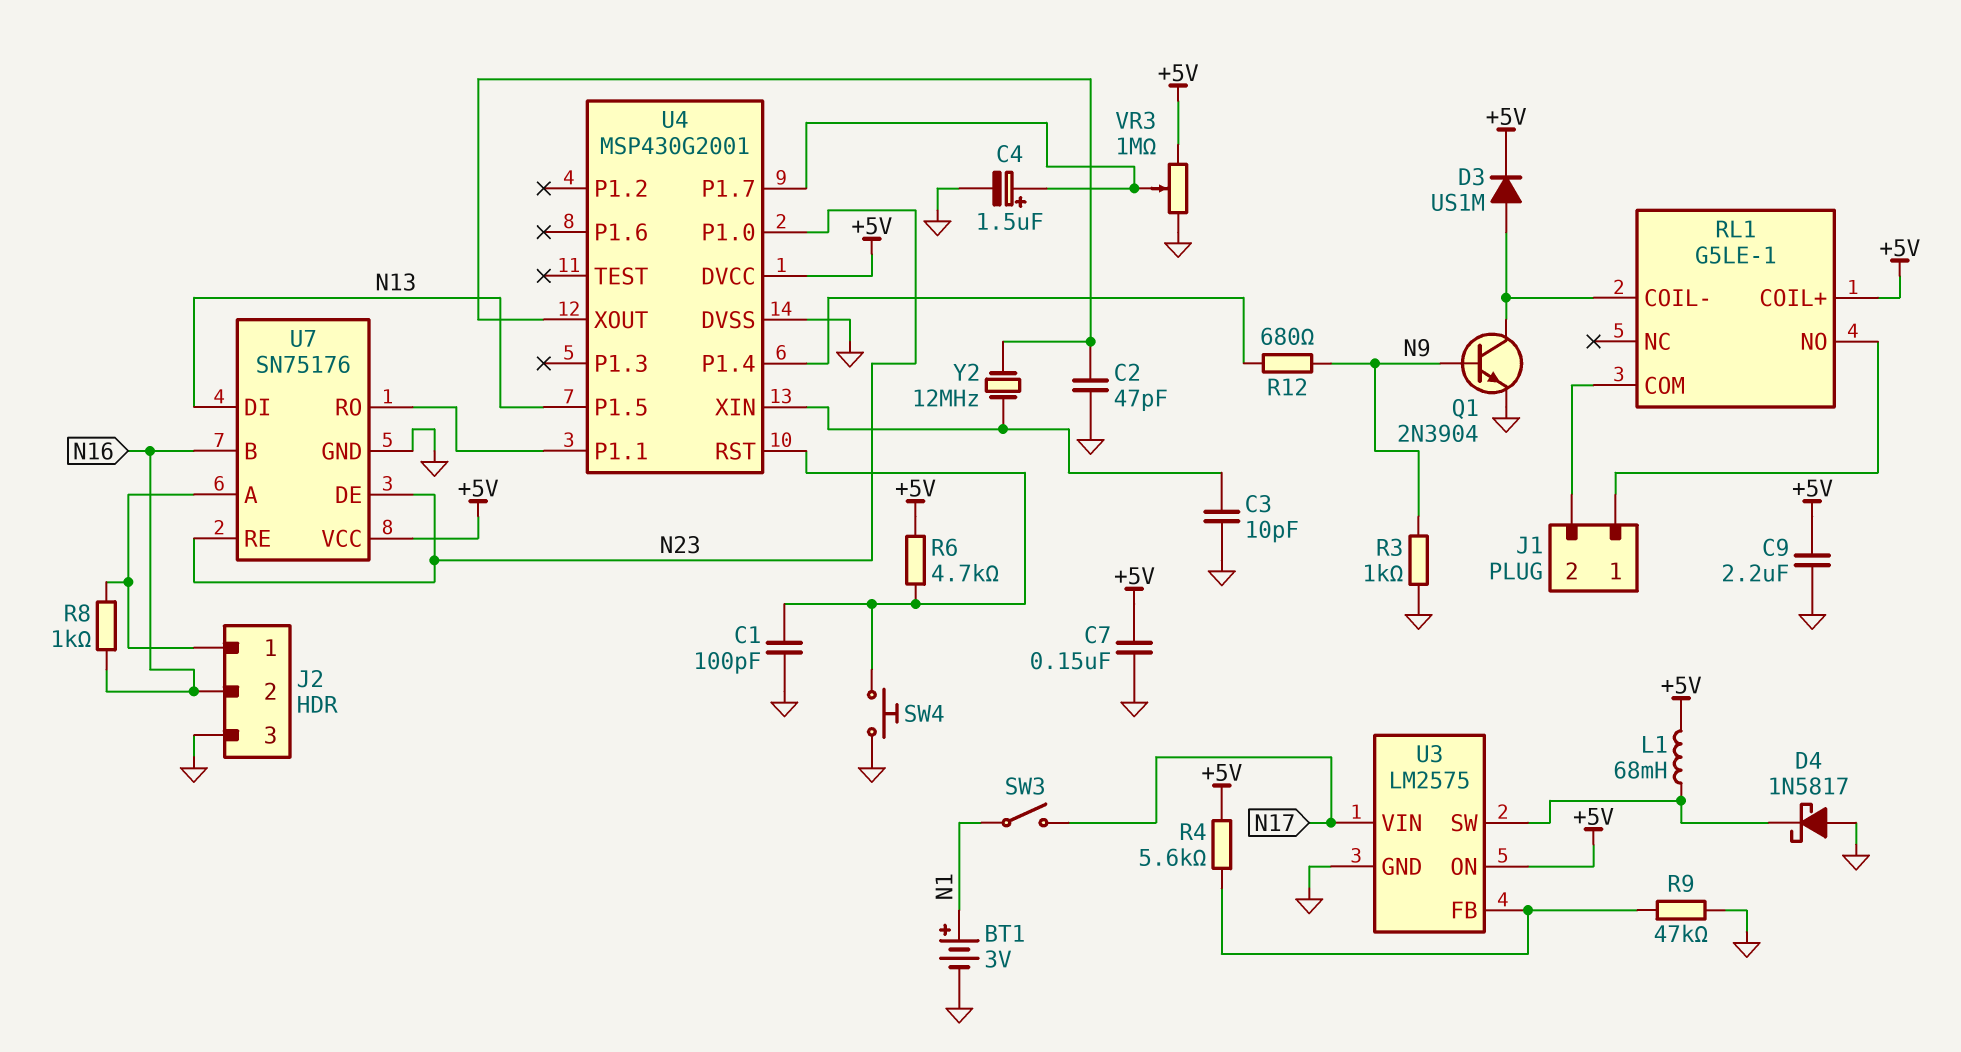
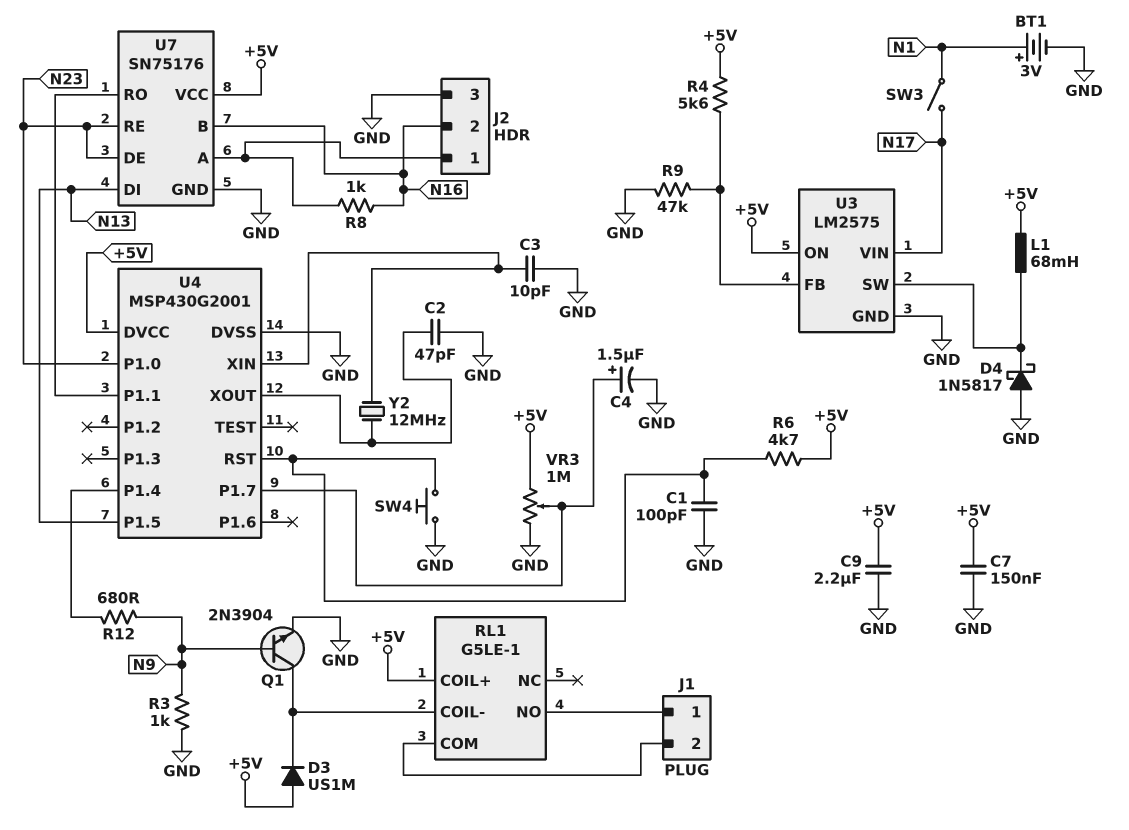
D3: diode US1M (A RL1/COIL-, K +5V) -> diode US1M (A +5V, K RL1/COIL-)

